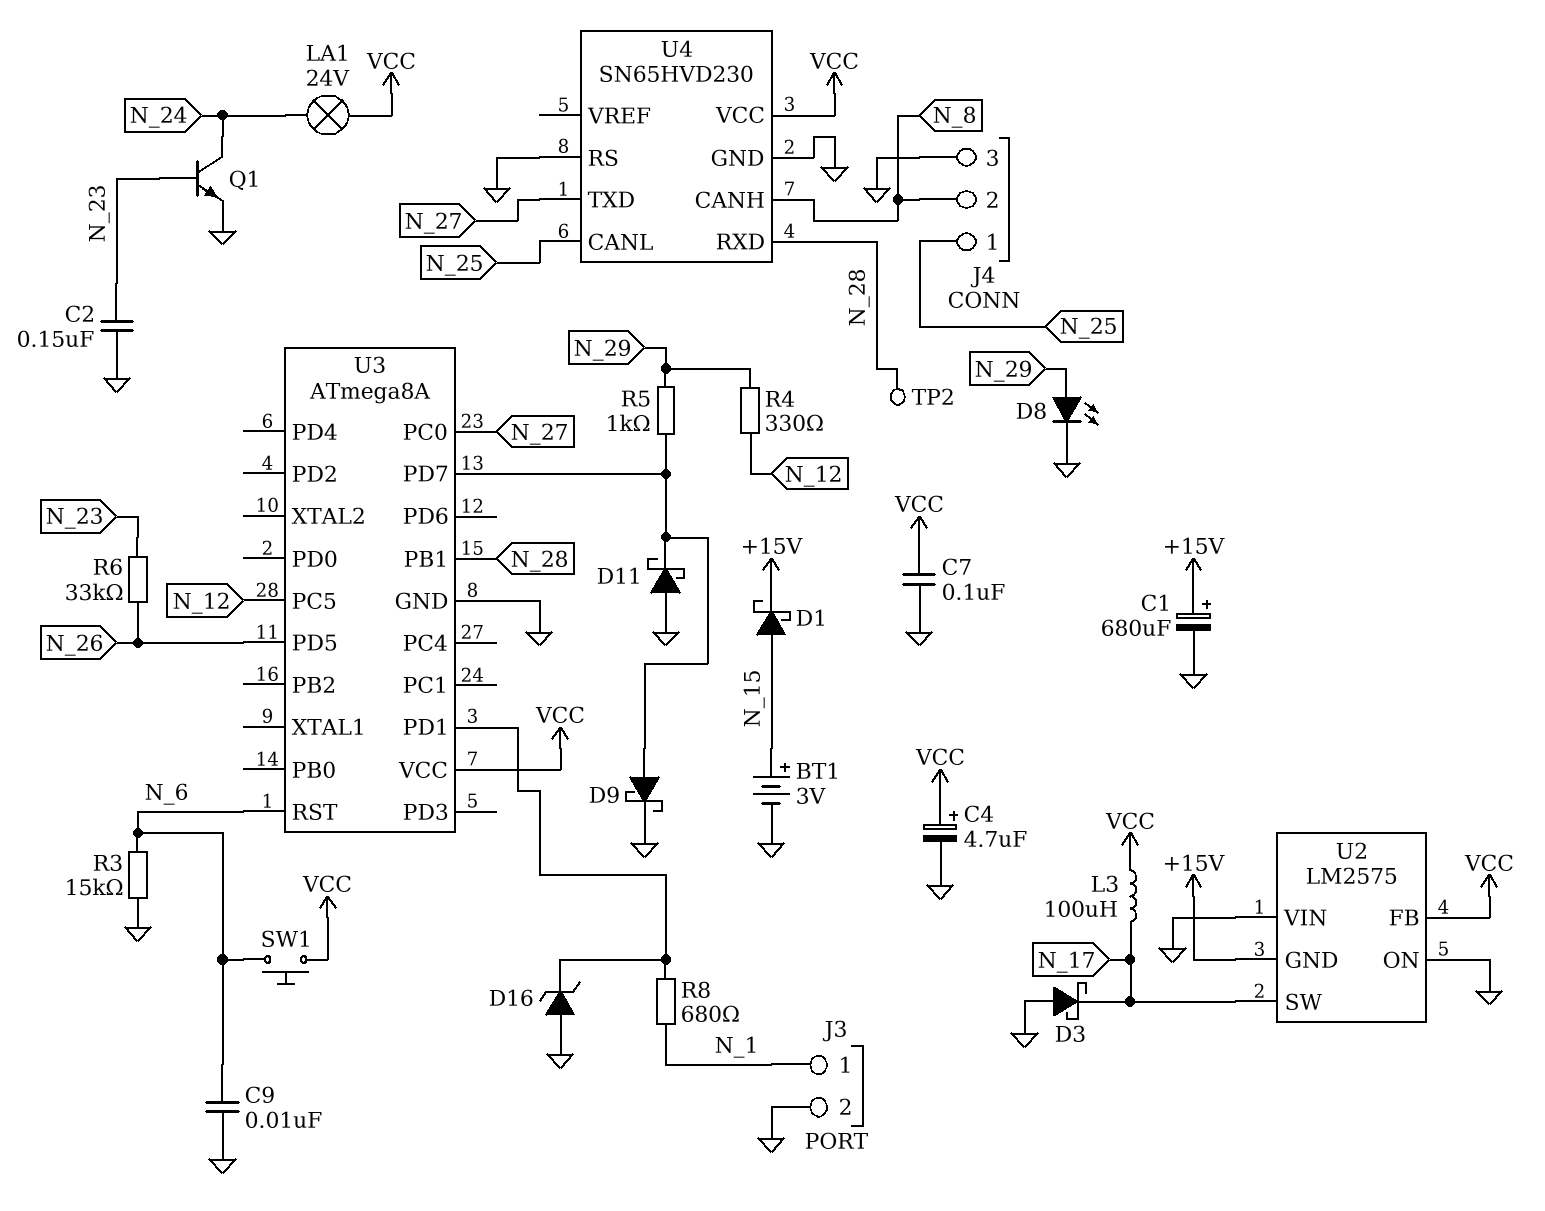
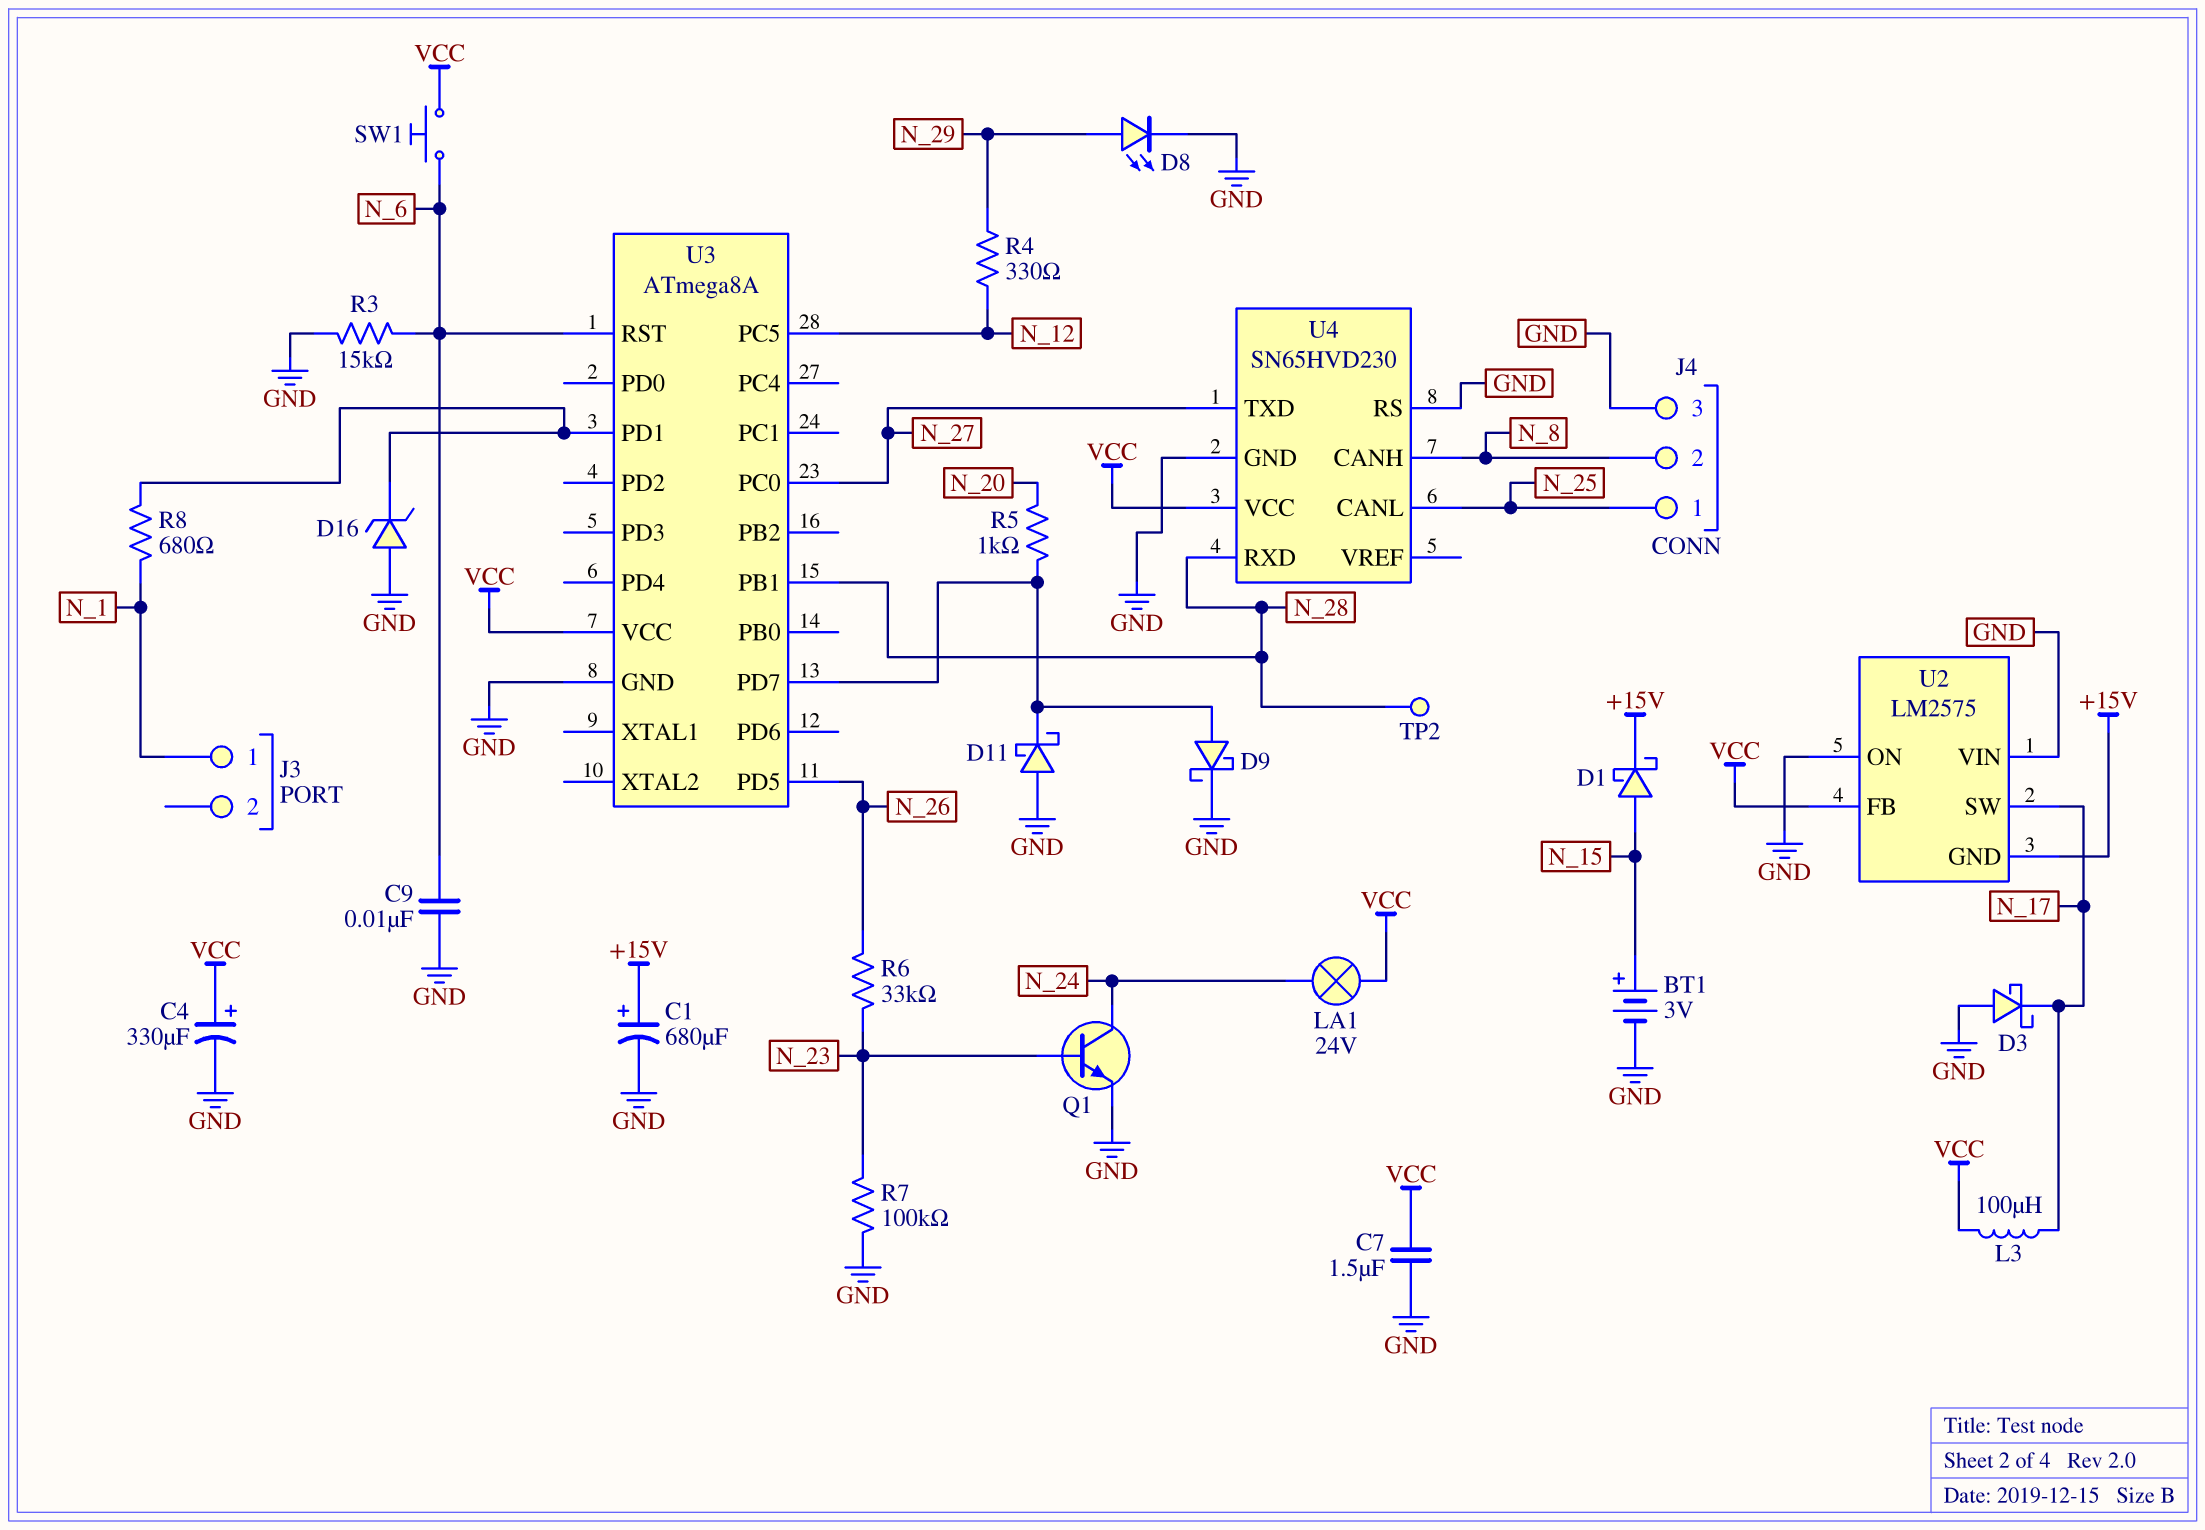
C2: 150nF (GND, N_23) -> none
C4: 4.7uF (plus VCC, minus GND) -> 330uF (plus VCC, minus GND)
C7: 100nF (GND, VCC) -> 1.5uF (GND, VCC)
J3 pin 2: GND -> none
R5: 1k (N_29, U3/PD7) -> 1k (N_20, U3/PD7)
R7: none -> 100k (GND, N_23)

